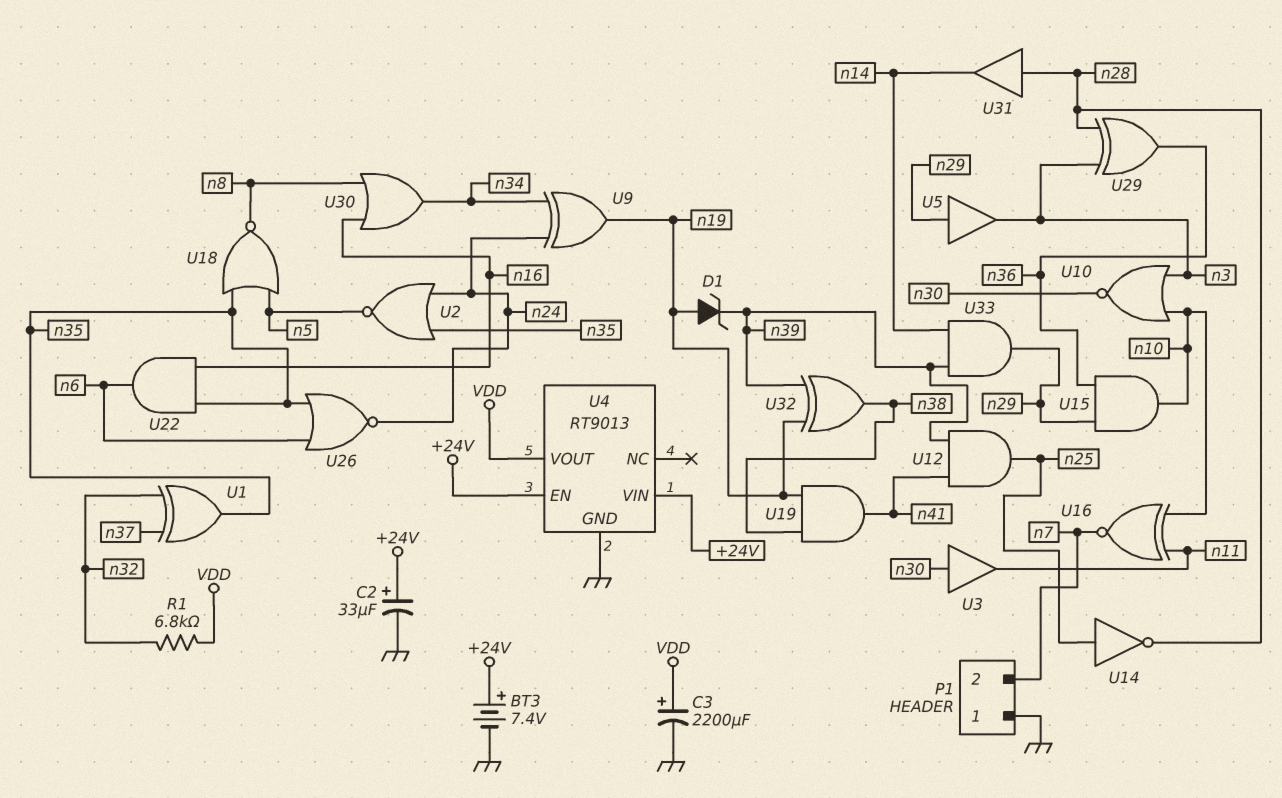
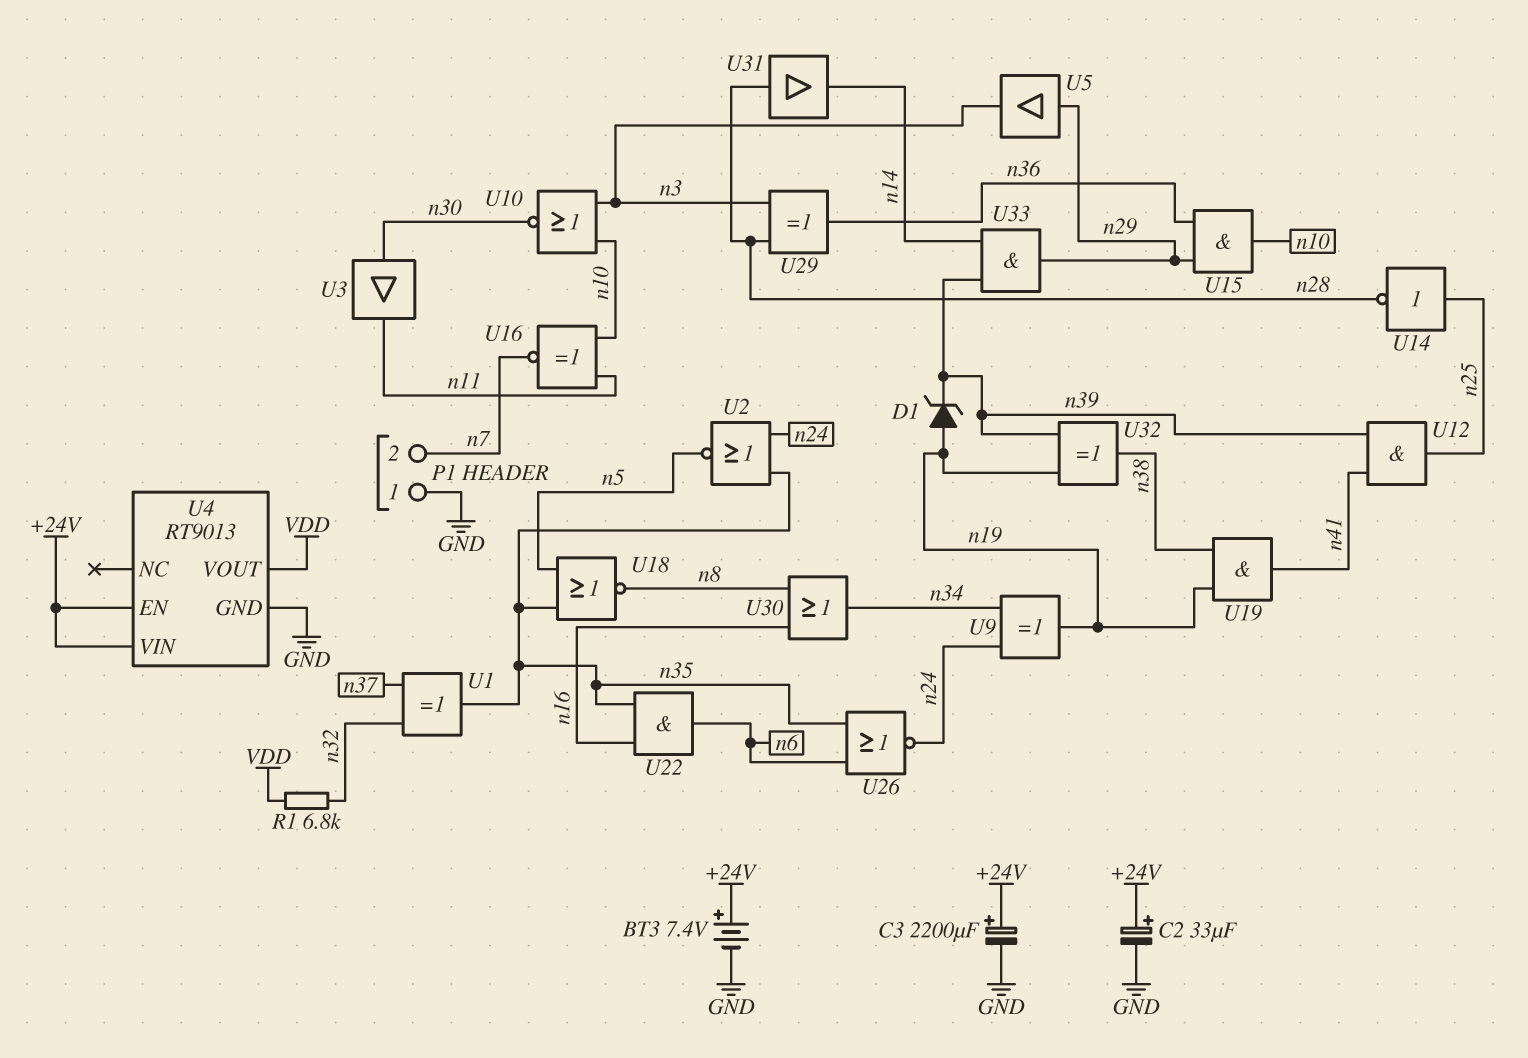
C3: 2200uF (plus VDD, minus GND) -> 2200uF (plus +24V, minus GND)

